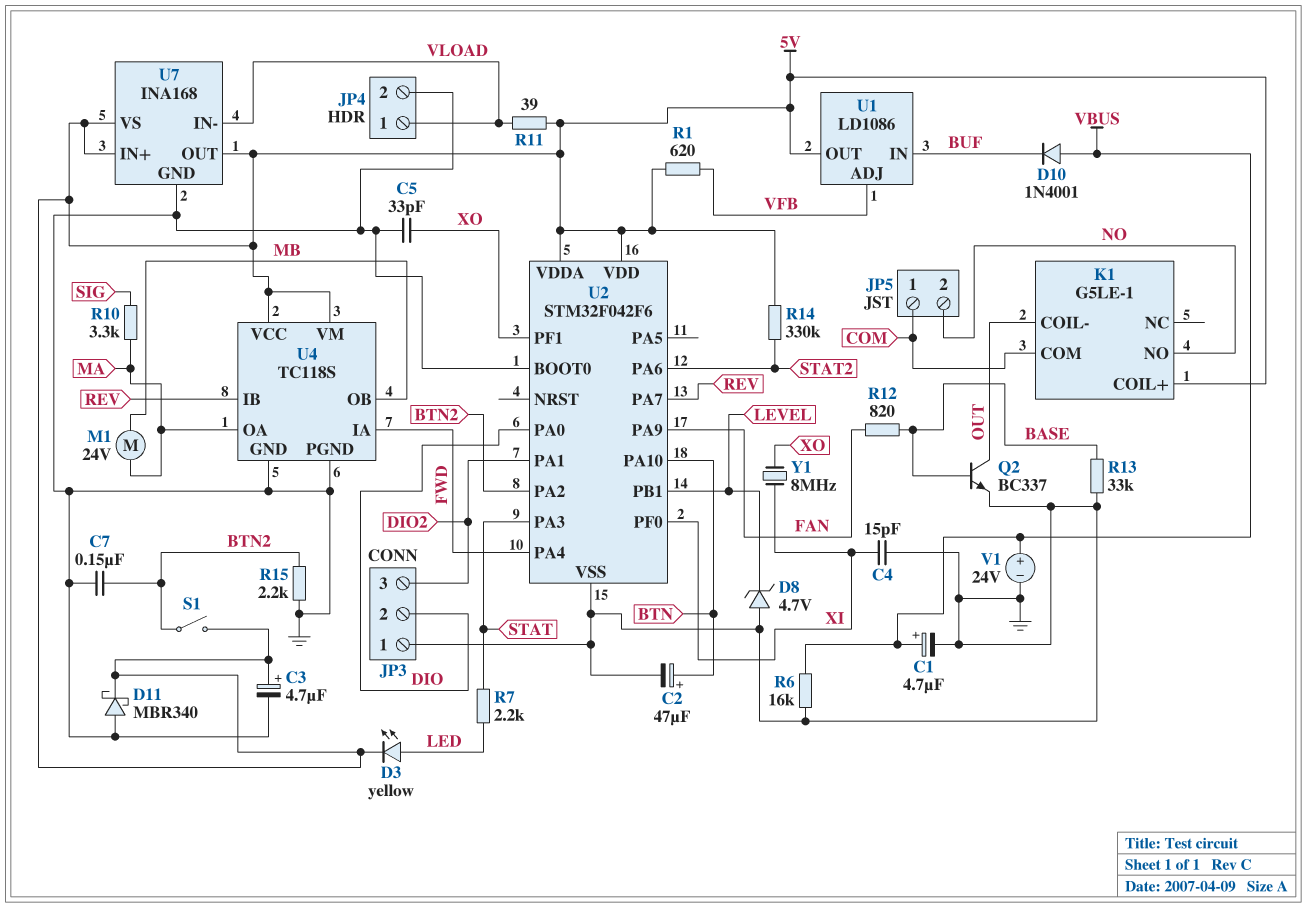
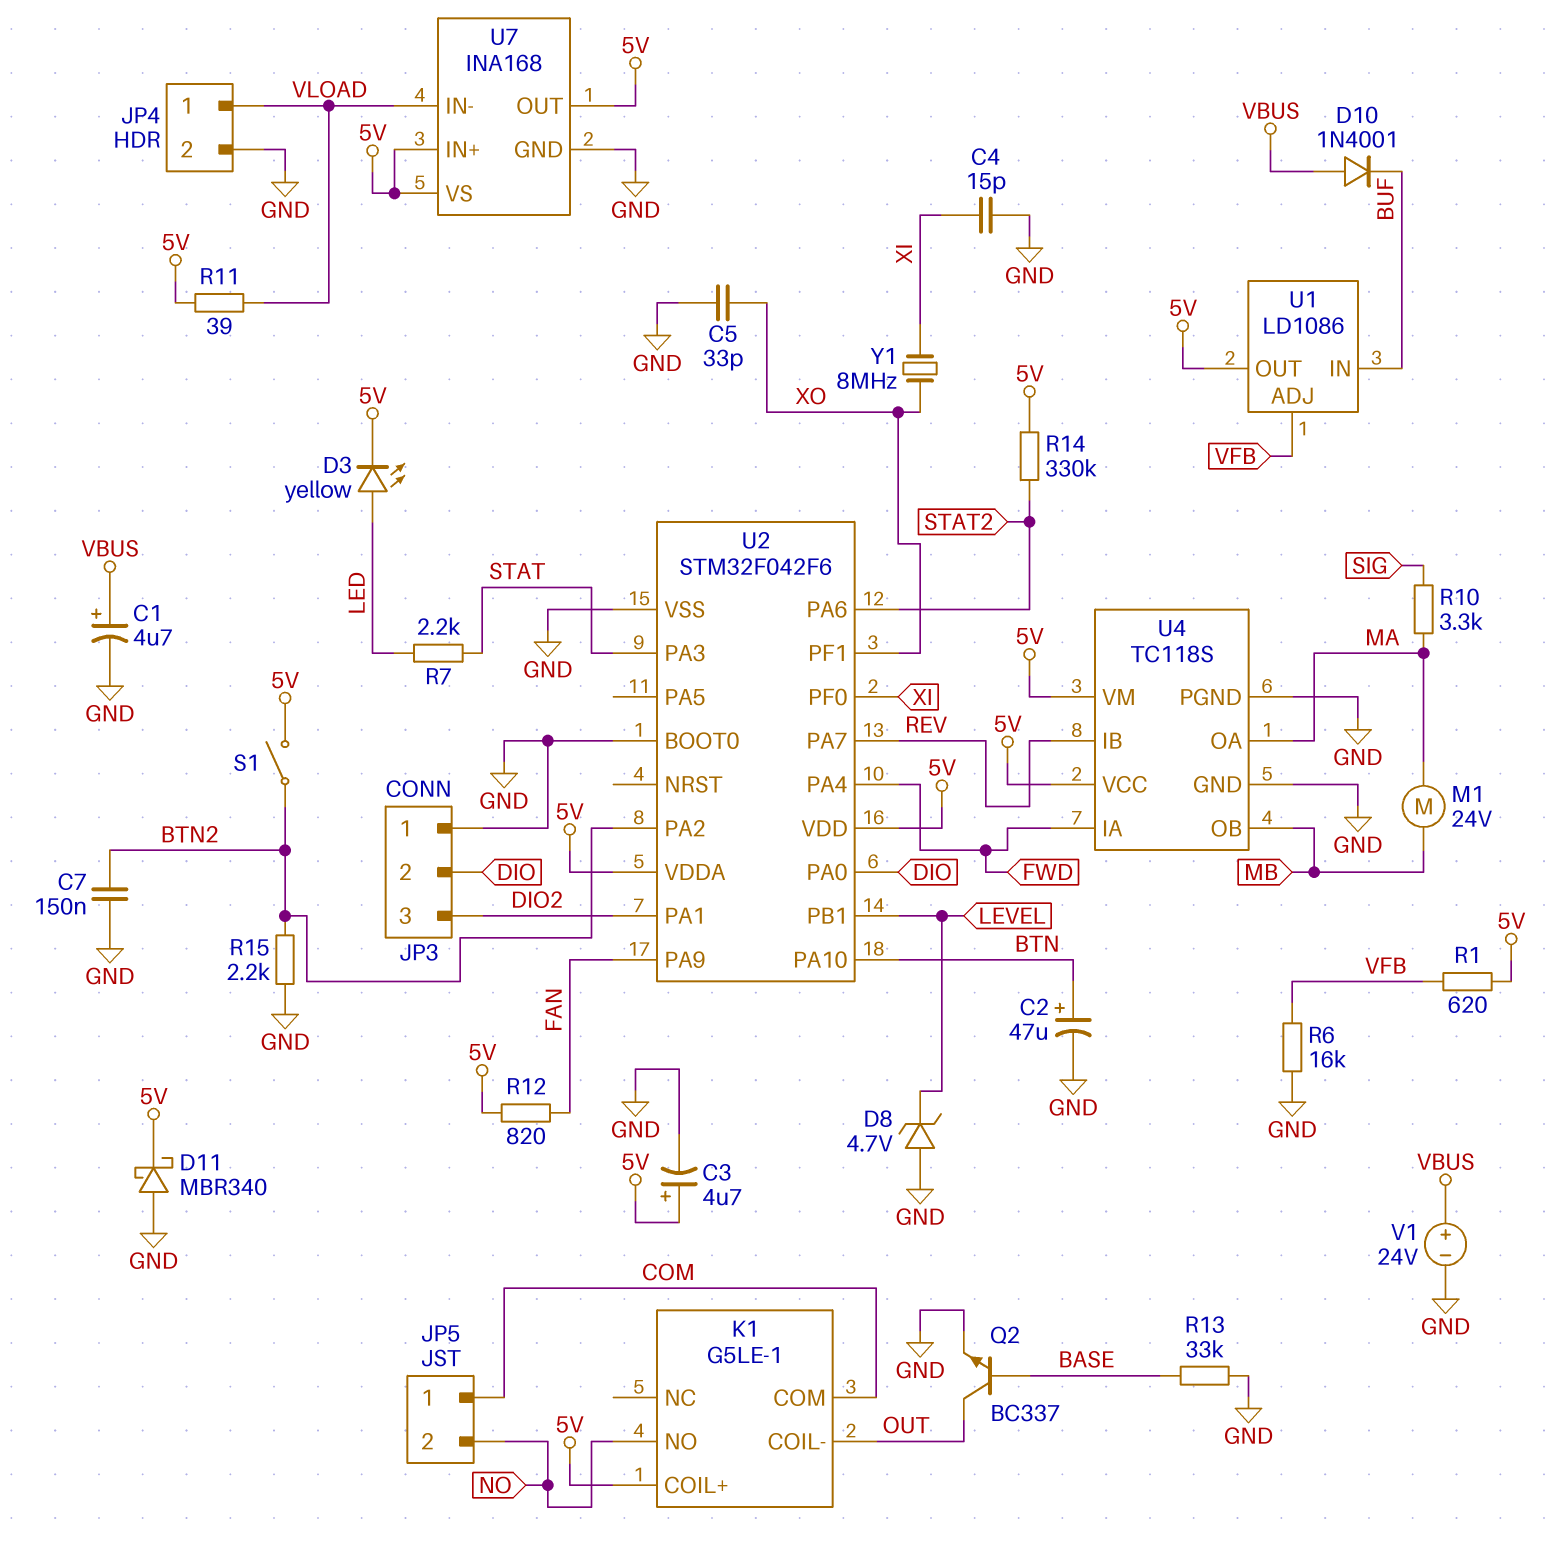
R6: 16k (GND, VBUS) -> 16k (GND, VFB)
R12: 820 (BASE, FAN) -> 820 (5V, FAN)

